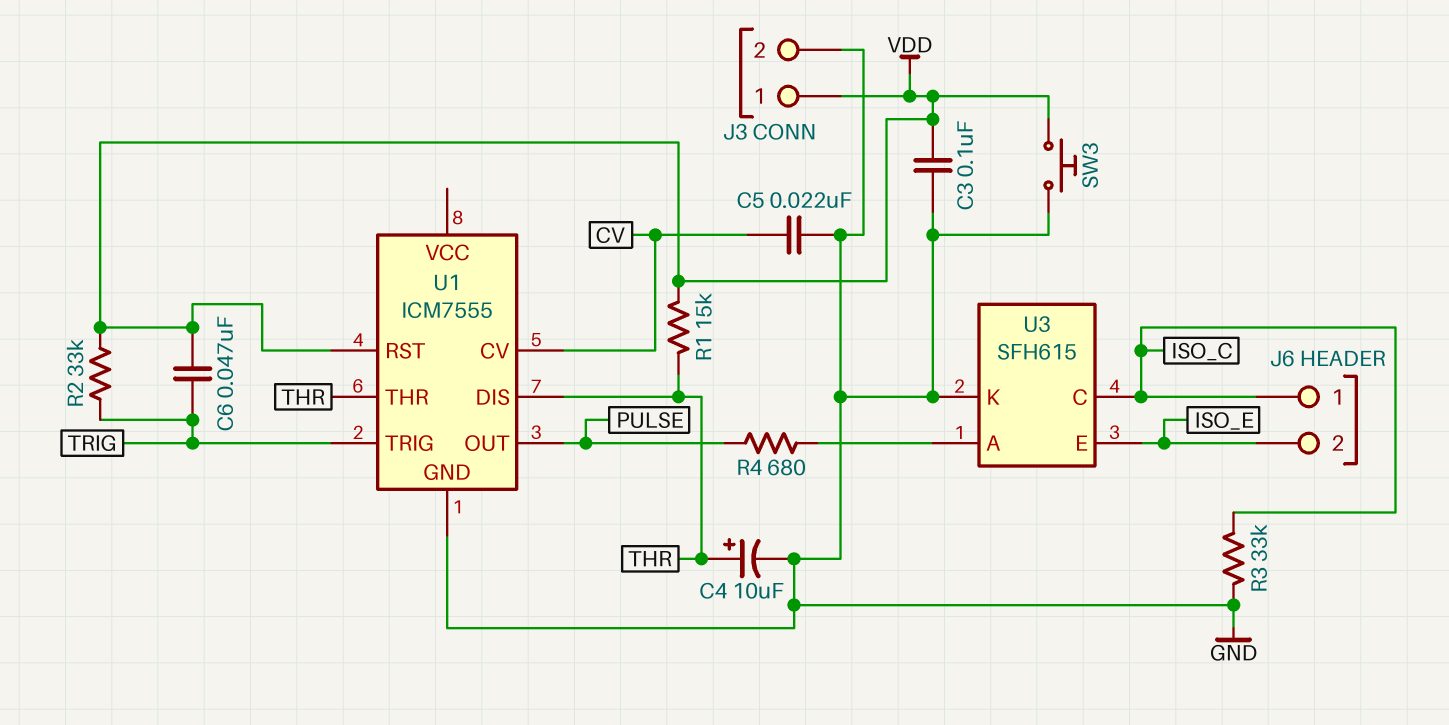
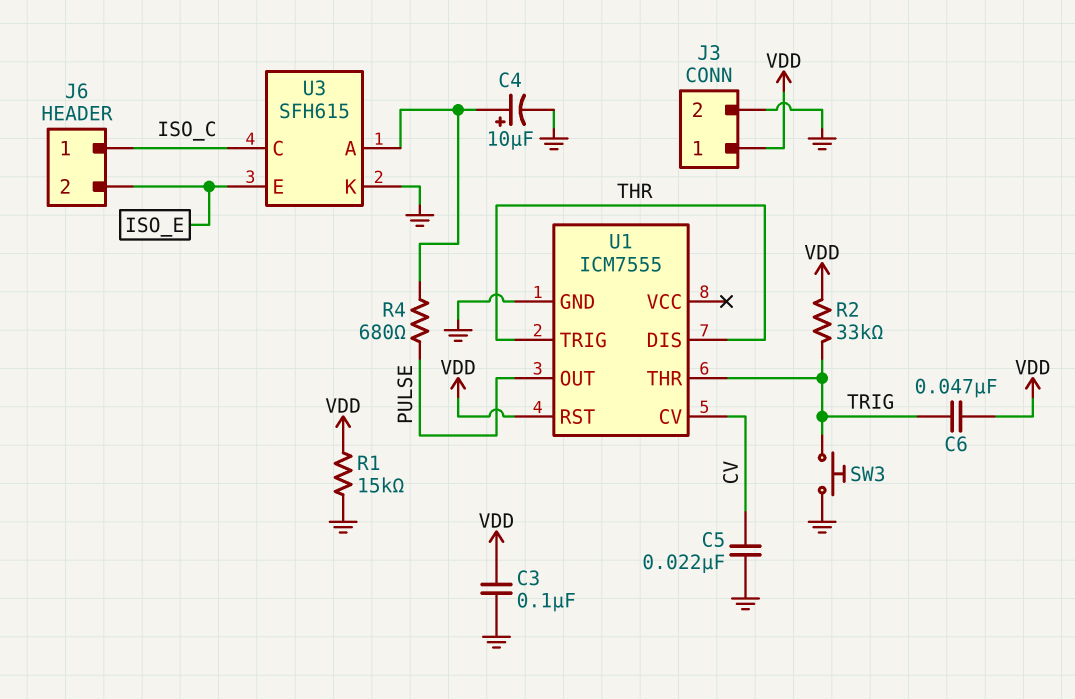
C4: 10uF (plus THR, minus GND) -> 10uF (plus U3/A, minus GND)
R1: 15k (THR, VDD) -> 15k (GND, VDD)
R3: 33k (GND, ISO_C) -> none
SW3: button (GND, VDD) -> button (GND, TRIG)
U1 pin THR: THR -> TRIG
U1 pin TRIG: TRIG -> THR

